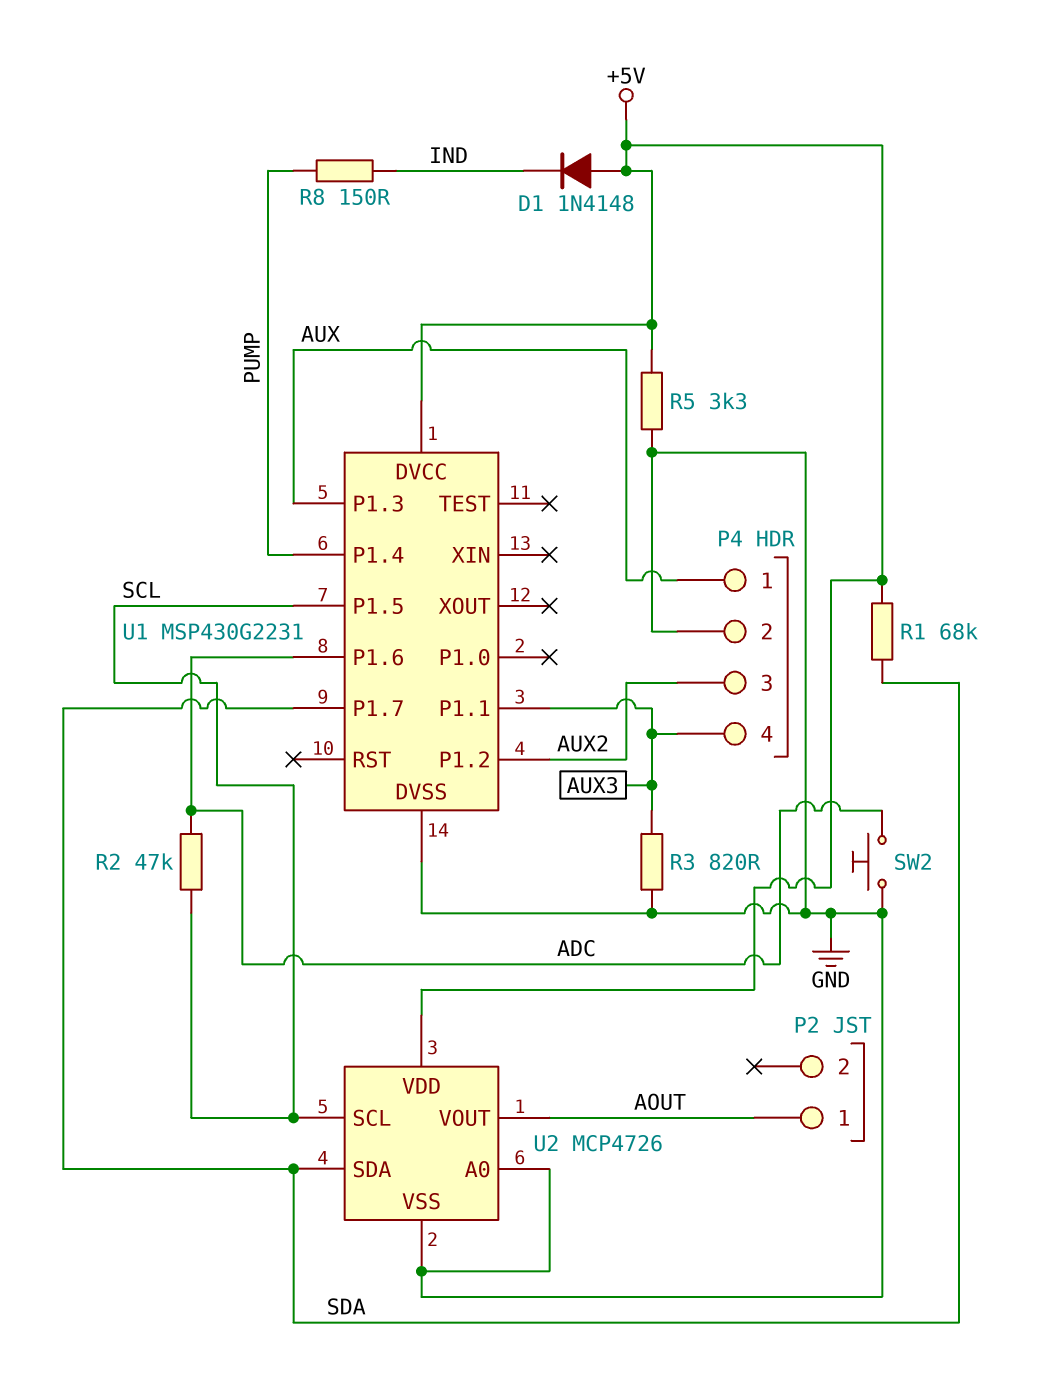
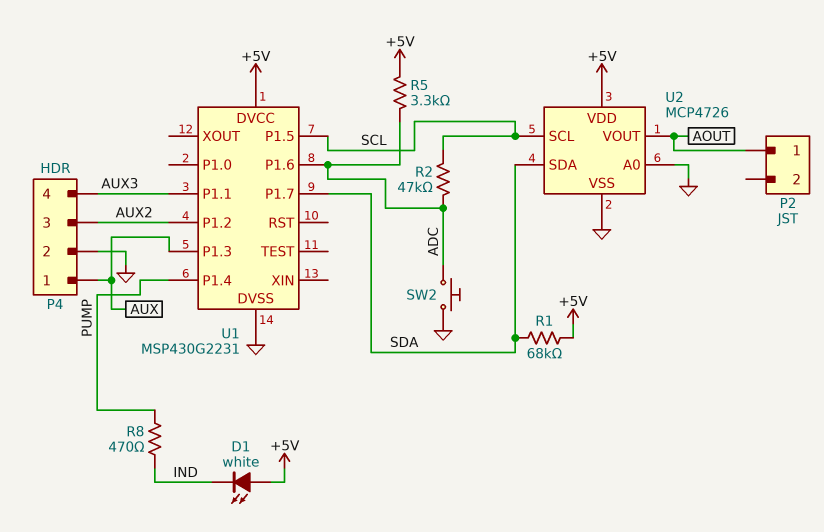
D1: diode 1N4148 (A +5V, K IND) -> LED white (A +5V, K IND)
R3: 820 (AUX3, GND) -> none
R5: 3.3k (+5V, GND) -> 3.3k (+5V, ADC)
R8: 150 (IND, PUMP) -> 470 (IND, PUMP)

